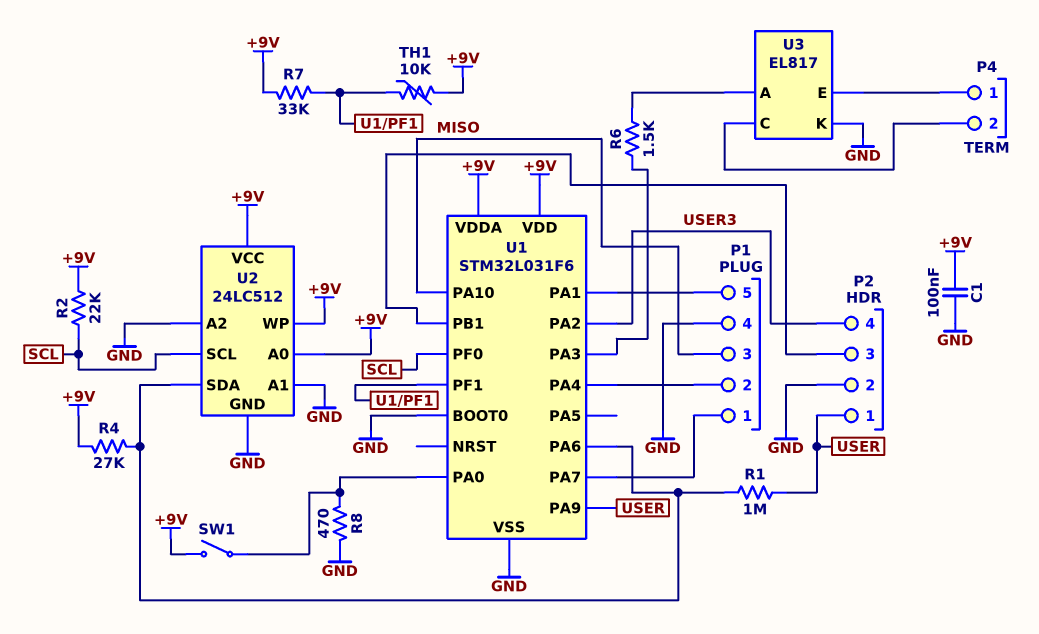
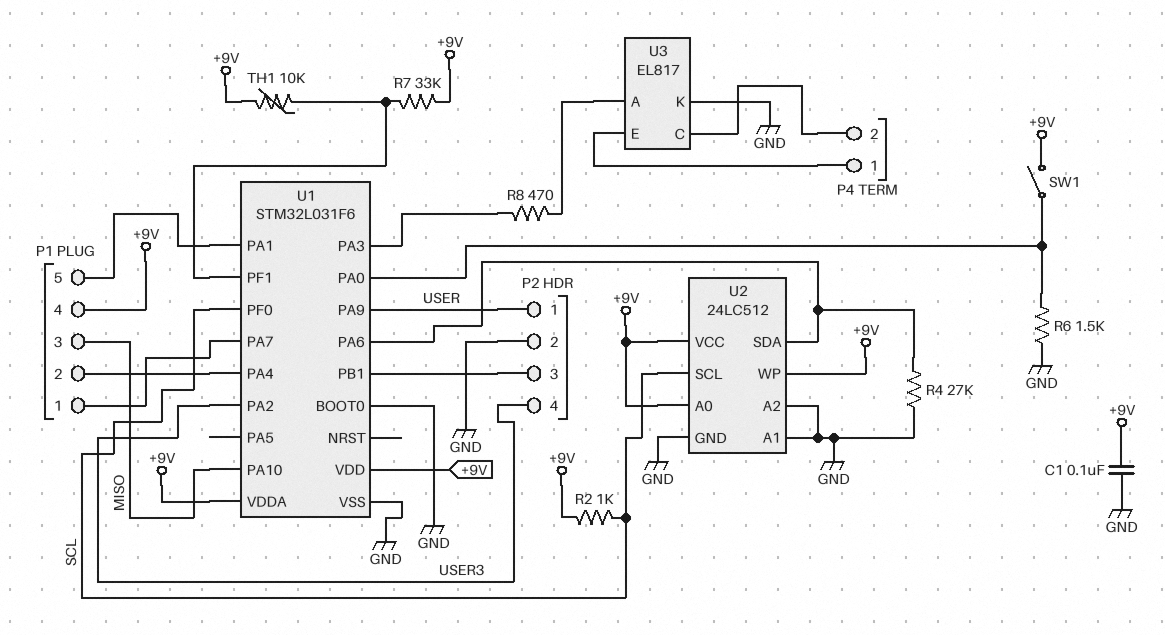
P1 pin 4: GND -> +9V
R1: 1M (U1/PA6, USER) -> none
R2: 22k (+9V, SCL) -> 1k (+9V, SCL)
R4: 27k (+9V, U1/PA6) -> 27k (GND, U1/PA6)
R6: 1.5k (U1/PA3, U3/A) -> 1.5k (GND, U1/PA0)
R8: 470 (GND, U1/PA0) -> 470 (U1/PA3, U3/A)

